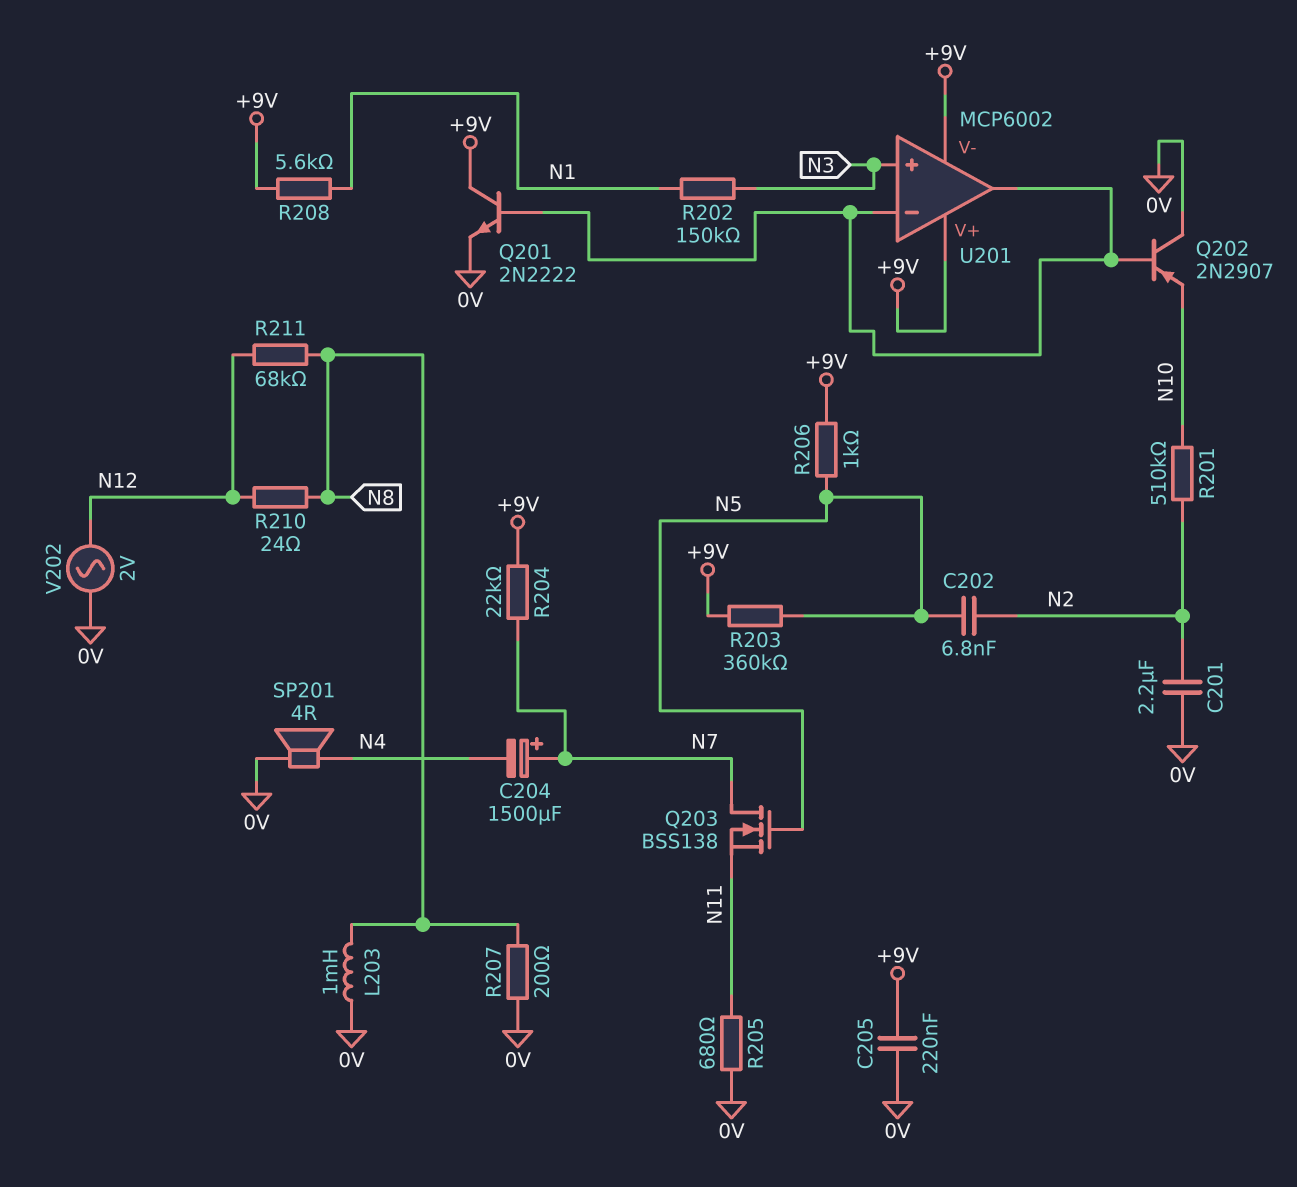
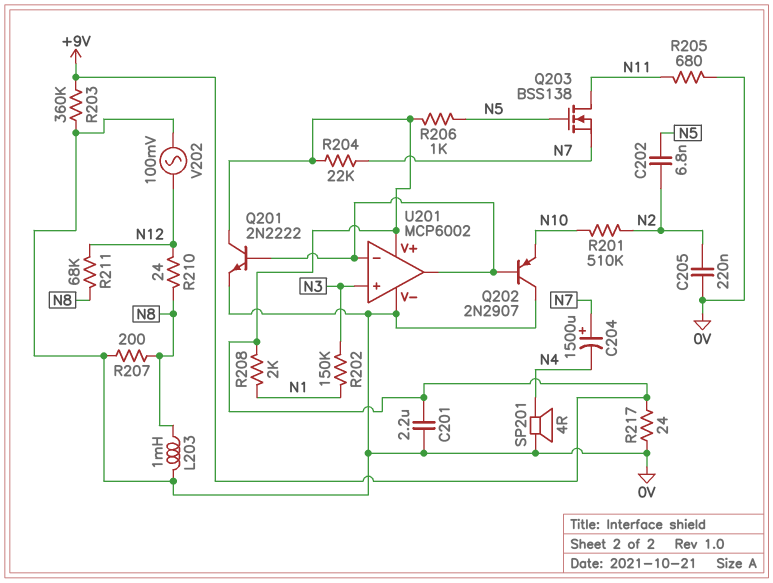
C201: 2.2uF (0V, N2) -> 2.2uF (+9V, 0V)
C205: 220nF (+9V, 0V) -> 220nF (0V, N2)
Q203: NMOS BSS138 (G N5, D N7, S N11) -> NMOS BSS138 (G N5, D N11, S N7)
R203: 360k (+9V, N5) -> 360k (+9V, 0V)
R208: 5.6k (+9V, N1) -> 2k (+9V, N1)
R217: none -> 24 (+9V, 0V)
U201 pin V-: +9V -> 0V
V202: AC 2V (0V, N12) -> AC 100mV (0V, N12)

